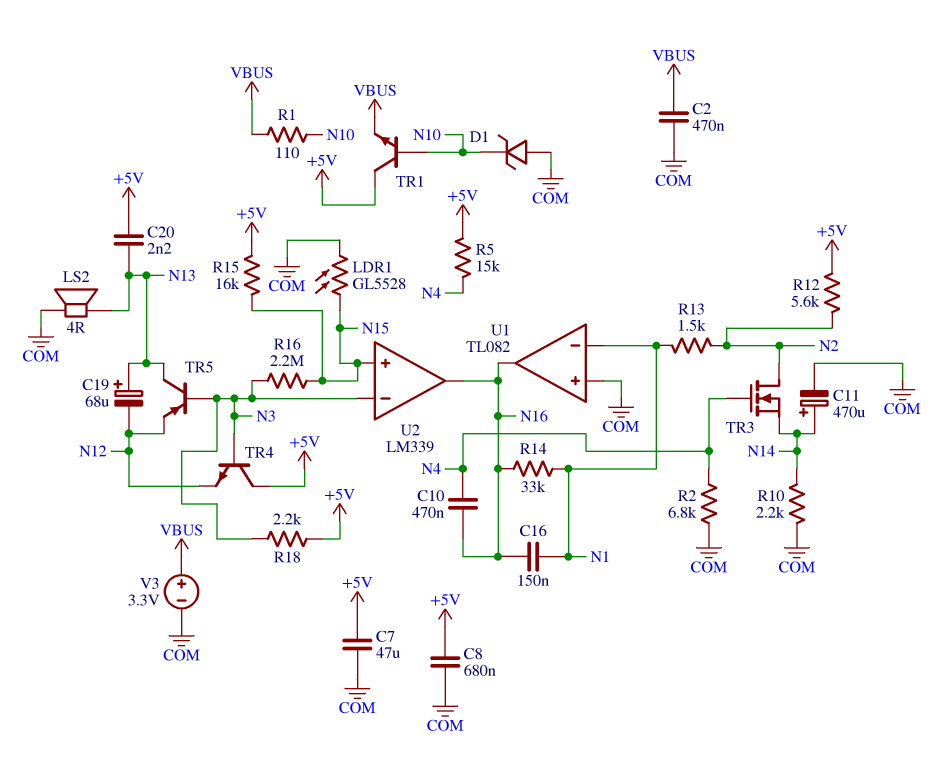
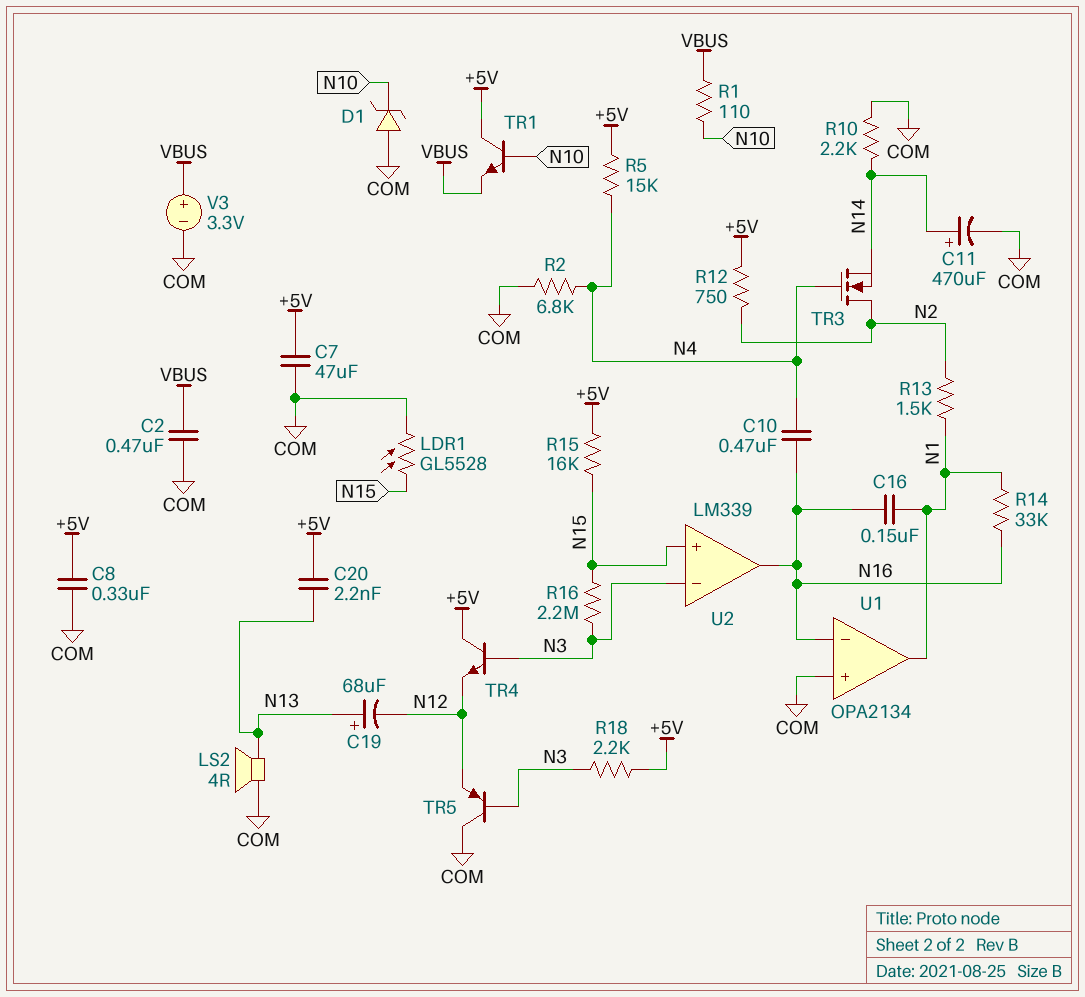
C8: 680nF (+5V, COM) -> 330nF (+5V, COM)
R12: 5.6k (+5V, N2) -> 750 (+5V, N2)
TR5: PNP (B N3, C N13, E N12) -> PNP (B N3, C COM, E N12)
U1: TL082 -> OPA2134
U1 pin in-: N1 -> N16
U1 pin out: N16 -> N1

